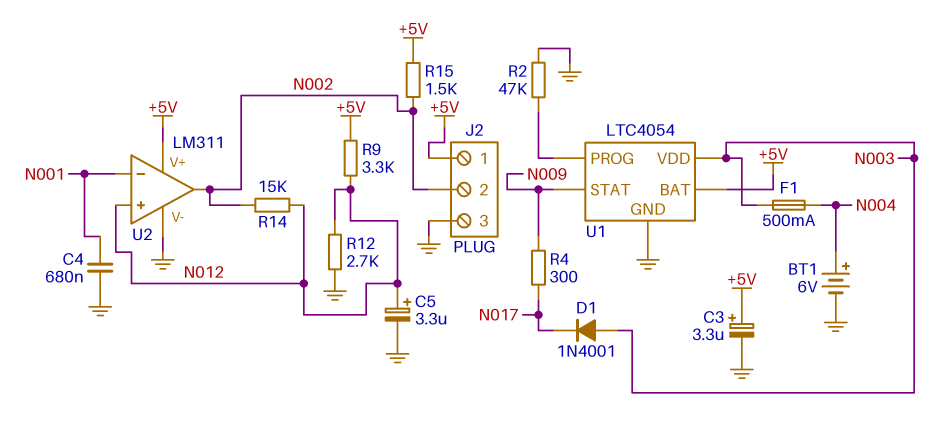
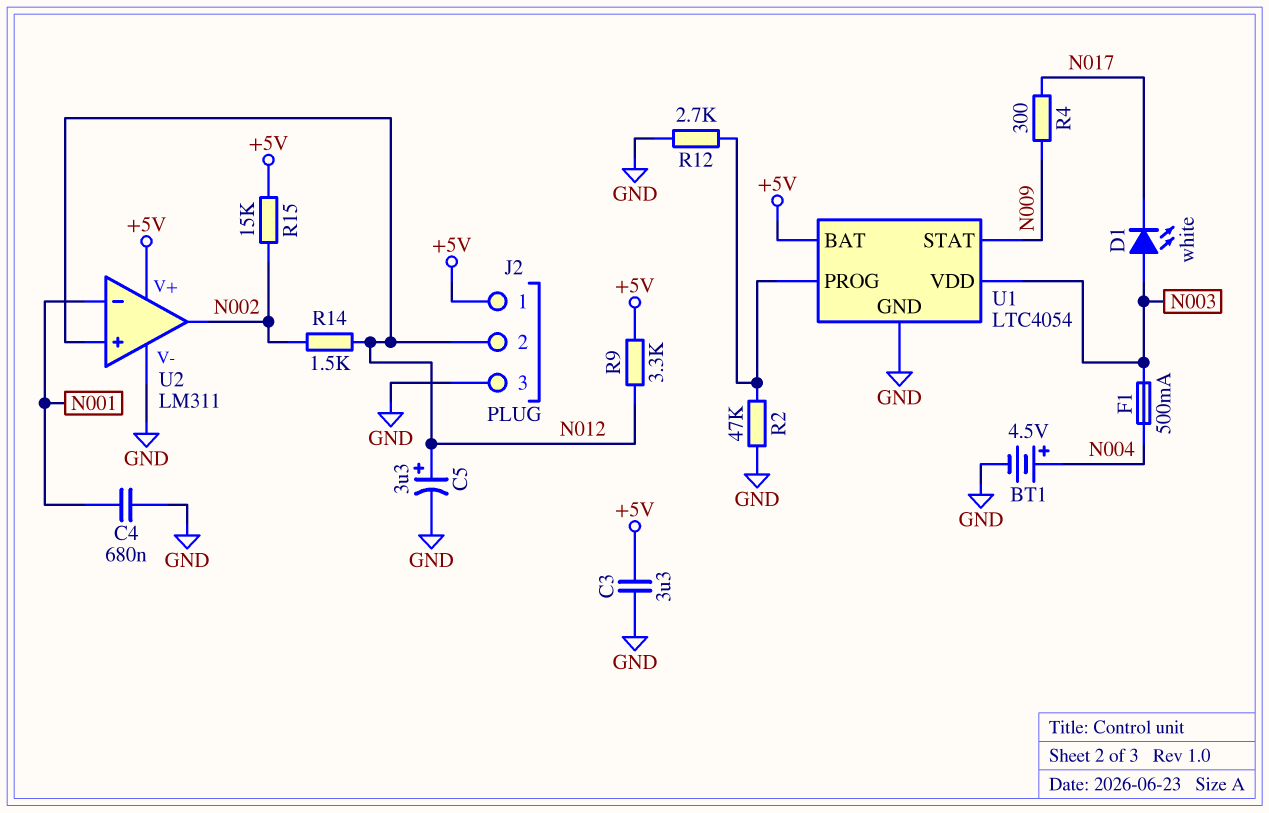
BT1: 6V (plus N004, minus GND) -> 4.5V (plus N004, minus GND)
C3: 3.3uF (plus +5V, minus GND) -> 3.3uF (+5V, GND)
D1: diode 1N4001 (A N003, K N017) -> LED white (A N003, K N017)
J2 pin 2: N002 -> N012
R12: 2.7k (GND, N012) -> 2.7k (GND, U1/PROG)
R14: 15k (N002, N012) -> 1.5k (N002, N012)
R15: 1.5k (+5V, N002) -> 15k (+5V, N002)

